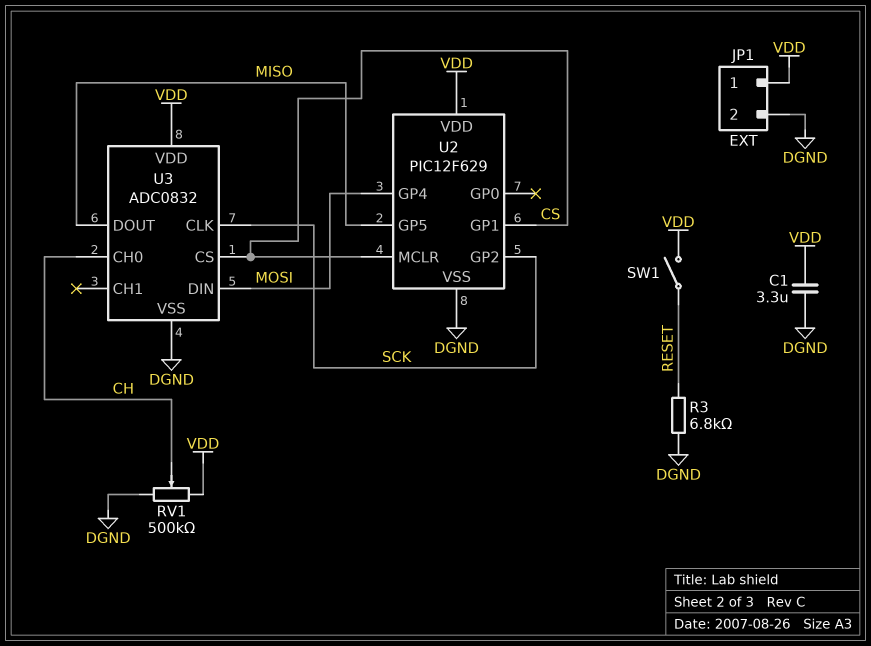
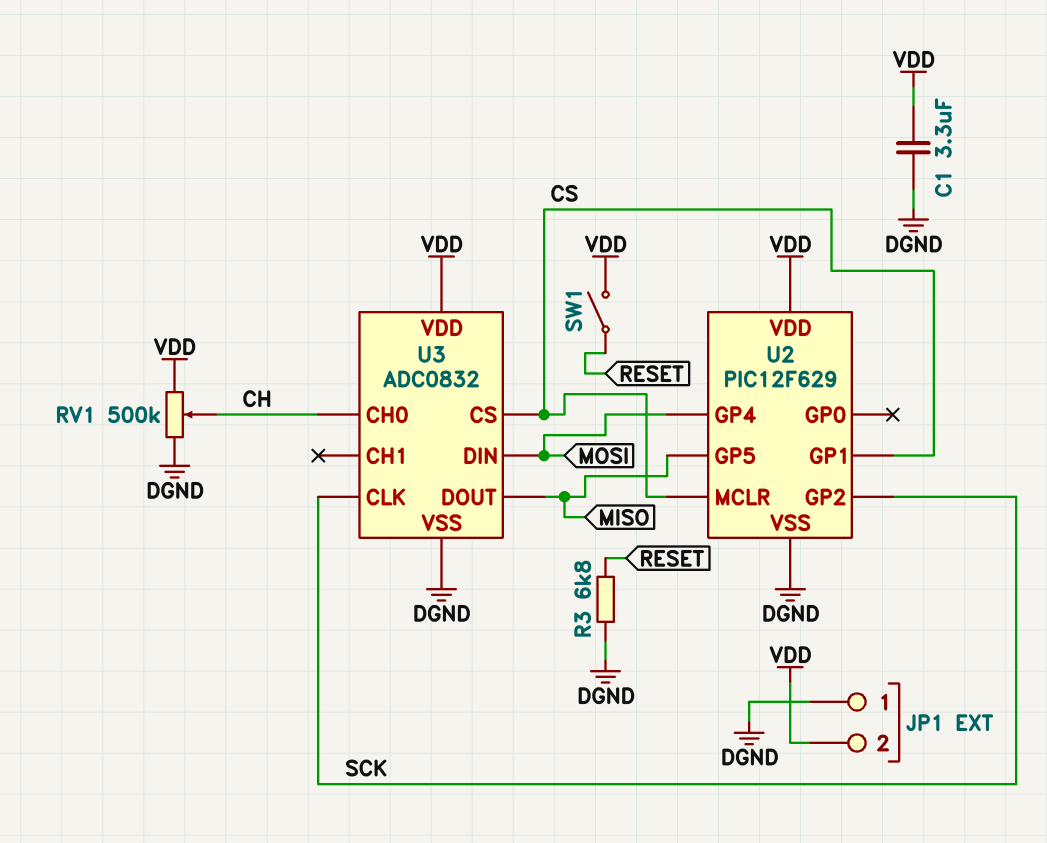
JP1 pin 1: VDD -> DGND
JP1 pin 2: DGND -> VDD

